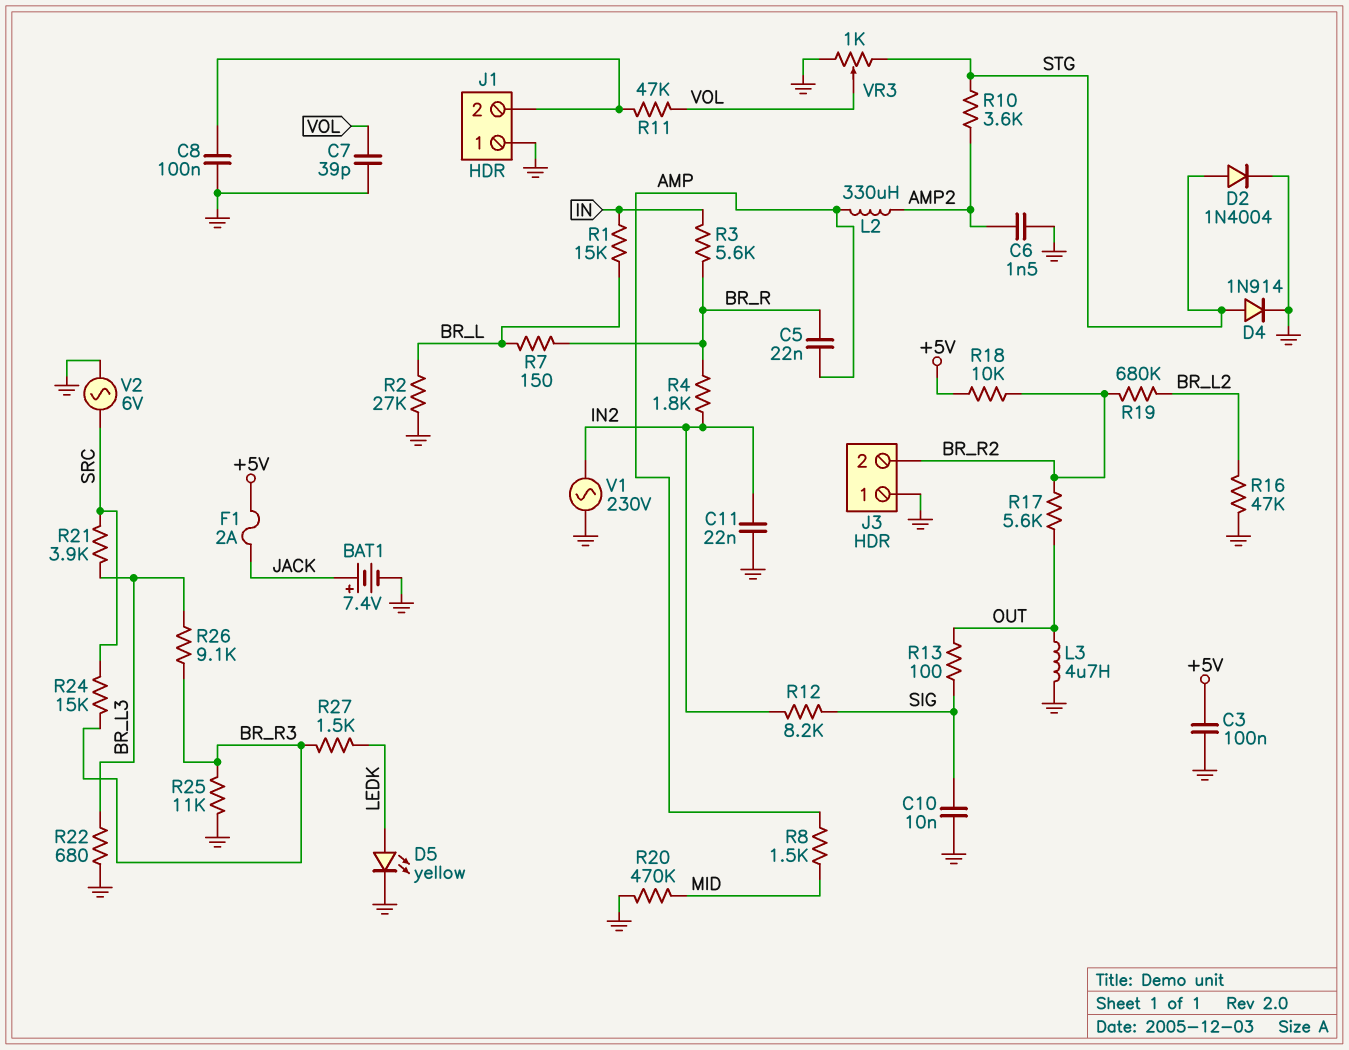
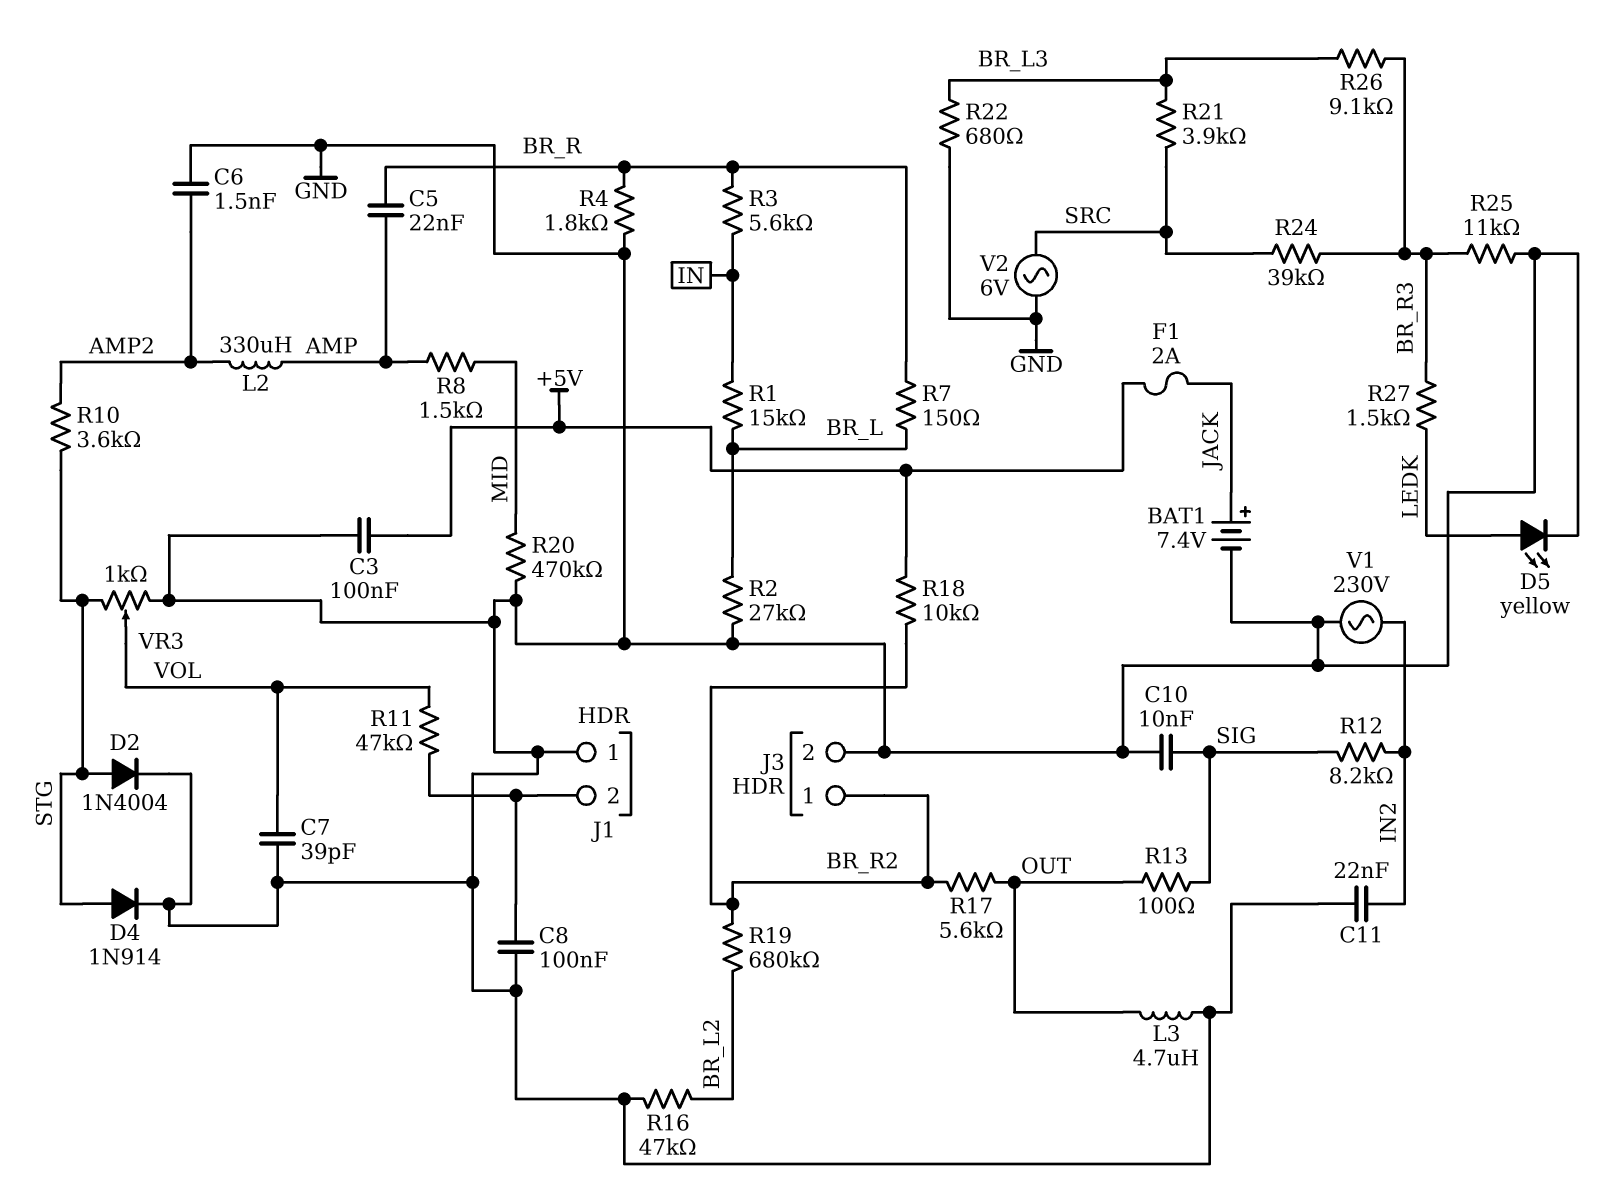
J3 pin 1: GND -> BR_R2
J3 pin 2: BR_R2 -> GND
R4: 1.8k (BR_R, IN2) -> 1.8k (BR_R, GND)
R24: 15k (BR_R3, SRC) -> 39k (BR_R3, SRC)

